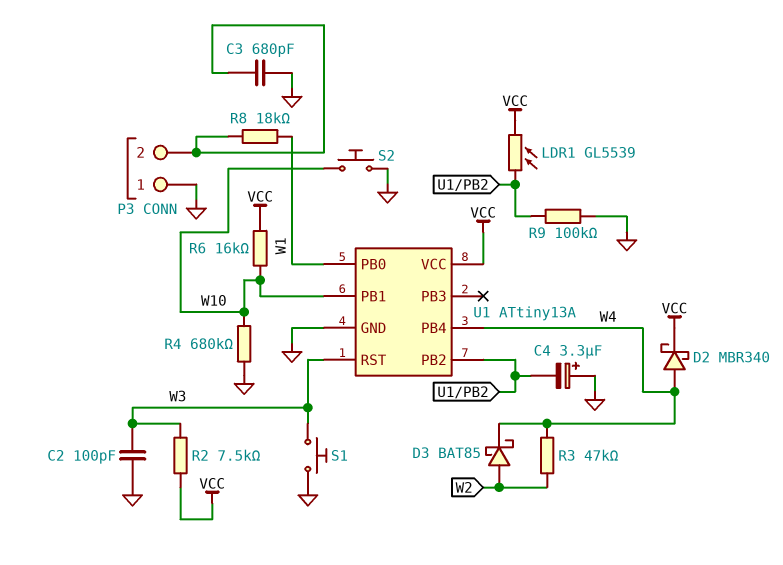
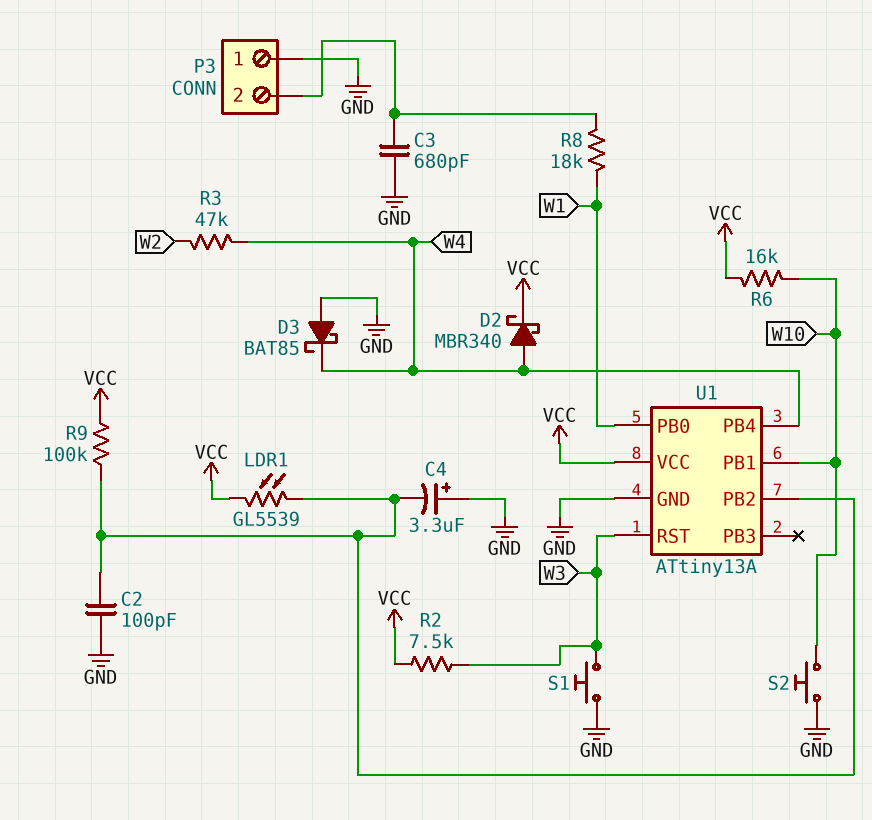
C2: 100pF (GND, W3) -> 100pF (GND, U1/PB2)
D3: schottky BAT85 (A W2, K W4) -> schottky BAT85 (A GND, K W4)
R4: 680k (GND, W10) -> none
R9: 100k (GND, U1/PB2) -> 100k (U1/PB2, VCC)

